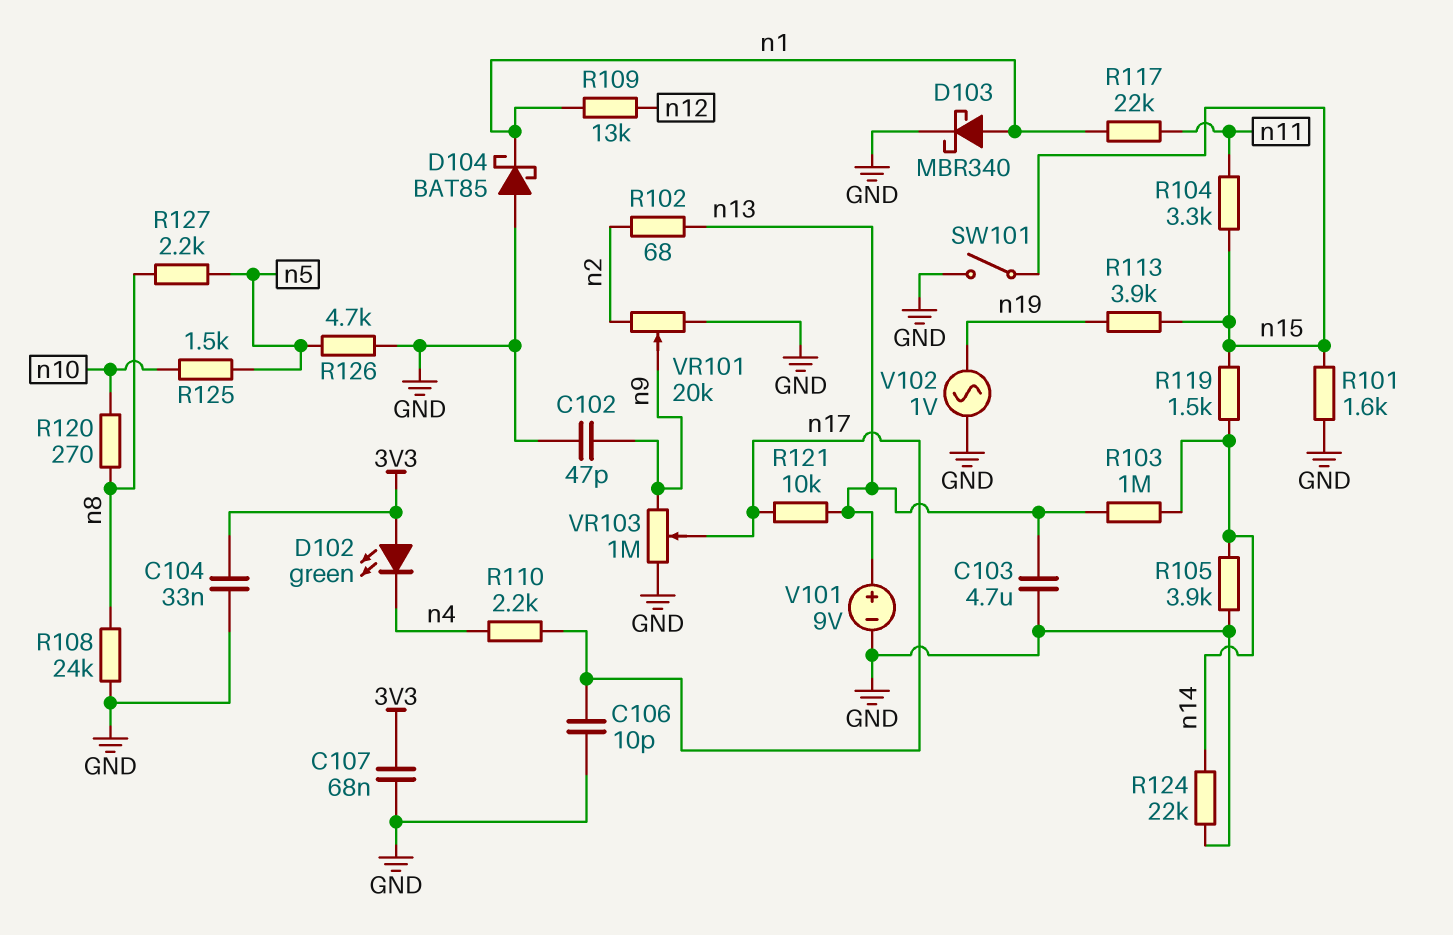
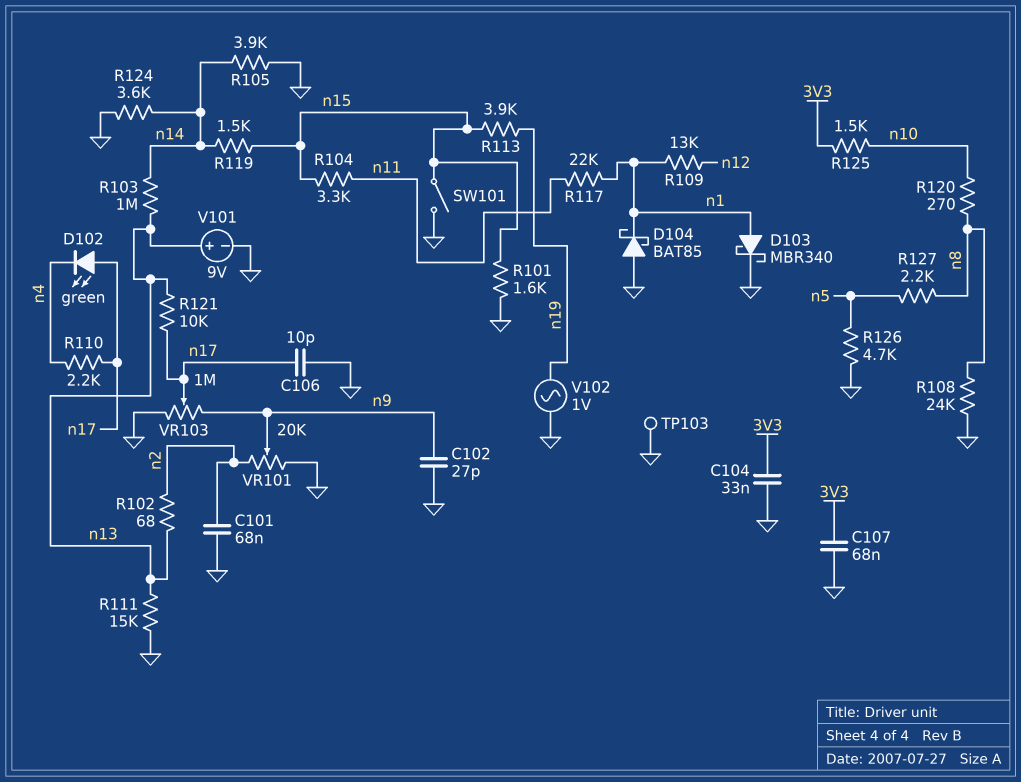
C101: none -> 68nF (GND, n2)
C102: 47pF (GND, n9) -> 27pF (GND, n9)
C103: 4.7uF (GND, n13) -> none
D102: LED green (A 3V3, K n4) -> LED green (A n17, K n4)
R111: none -> 15k (GND, n13)
R124: 22k (GND, n14) -> 3.6k (GND, n14)
R125: 1.5k (n5, n10) -> 1.5k (3V3, n10)
TP103: none -> test point (GND)

